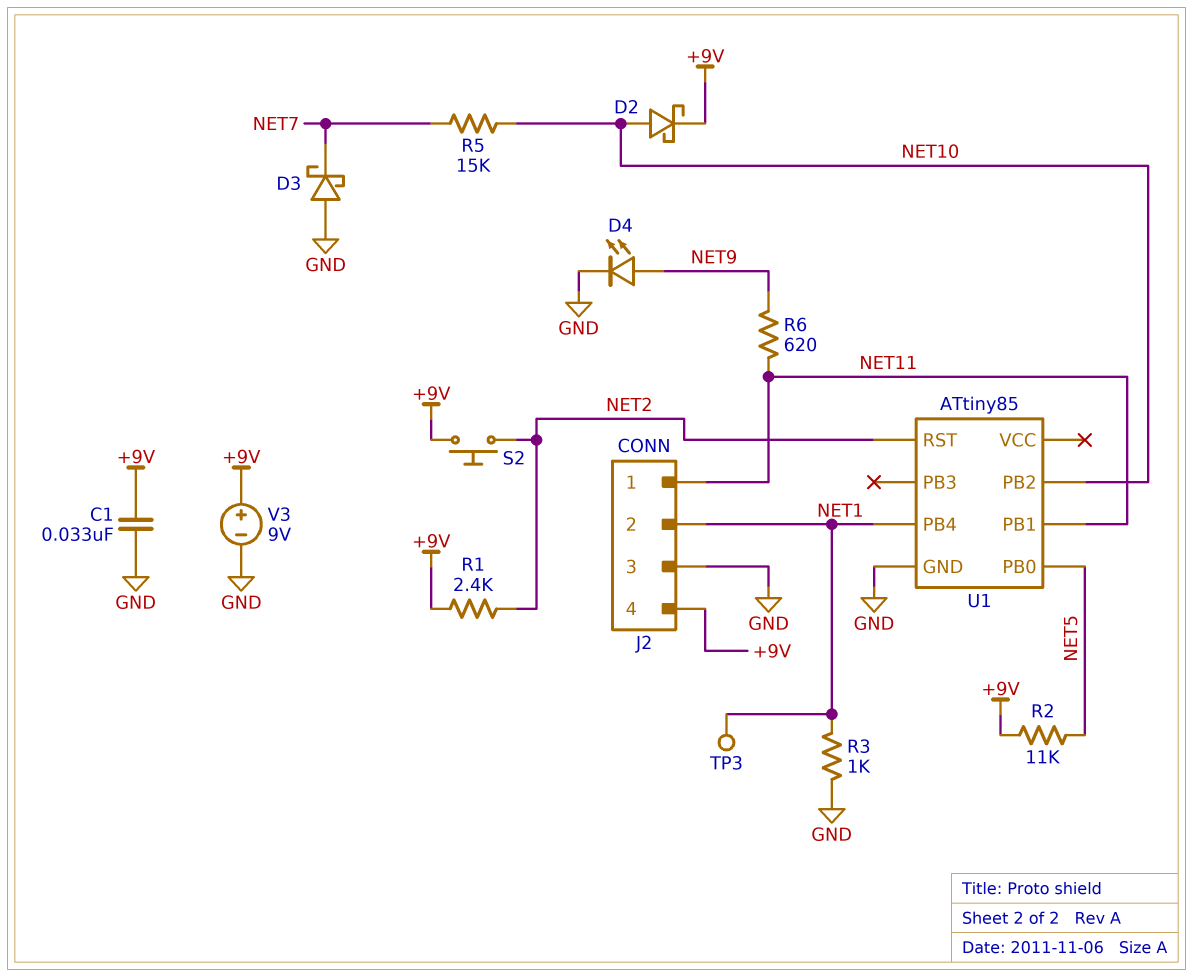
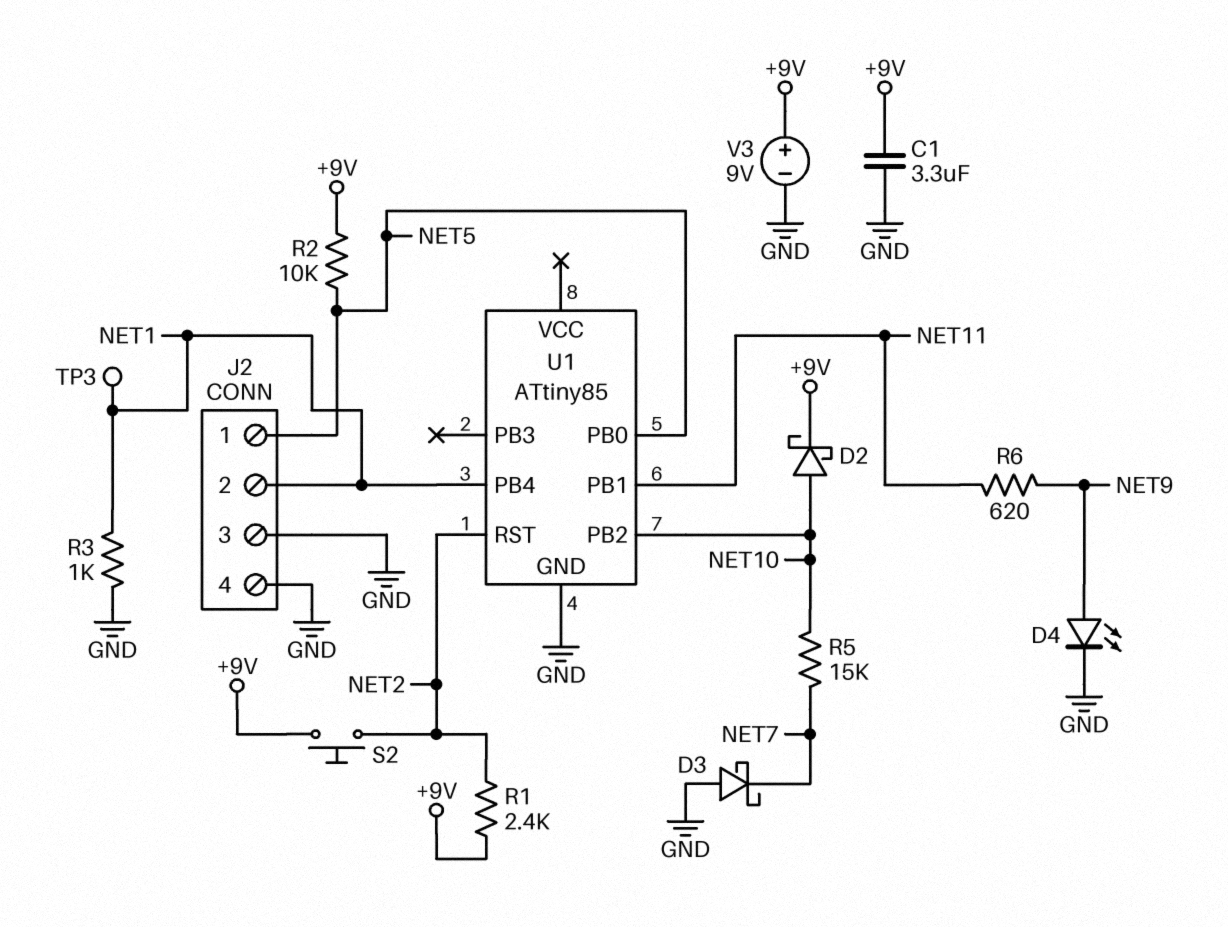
C1: 33nF (+9V, GND) -> 3.3uF (+9V, GND)
J2 pin 1: NET11 -> NET5
J2 pin 4: +9V -> GND
R2: 11k (+9V, NET5) -> 10k (+9V, NET5)

